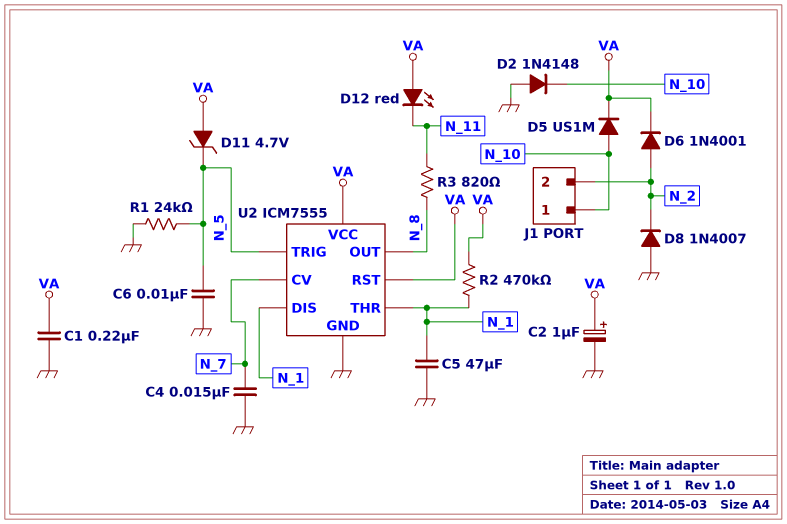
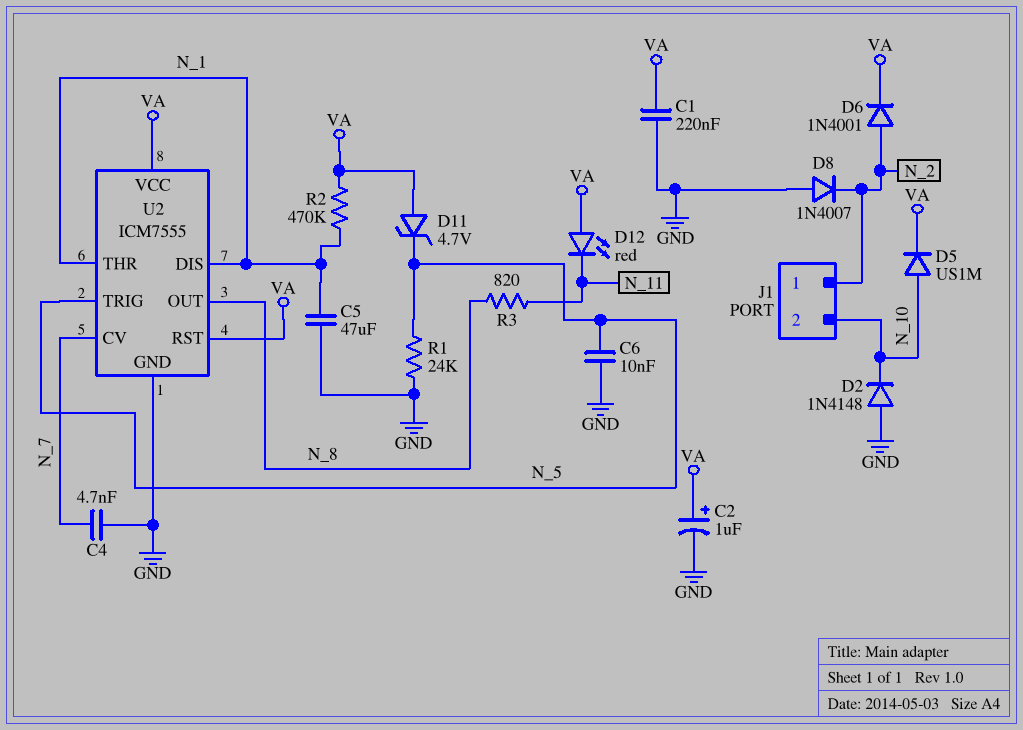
C4: 15nF (GND, N_7) -> 4.7nF (GND, N_7)
J1 pin 1: N_10 -> N_2
J1 pin 2: N_2 -> N_10

